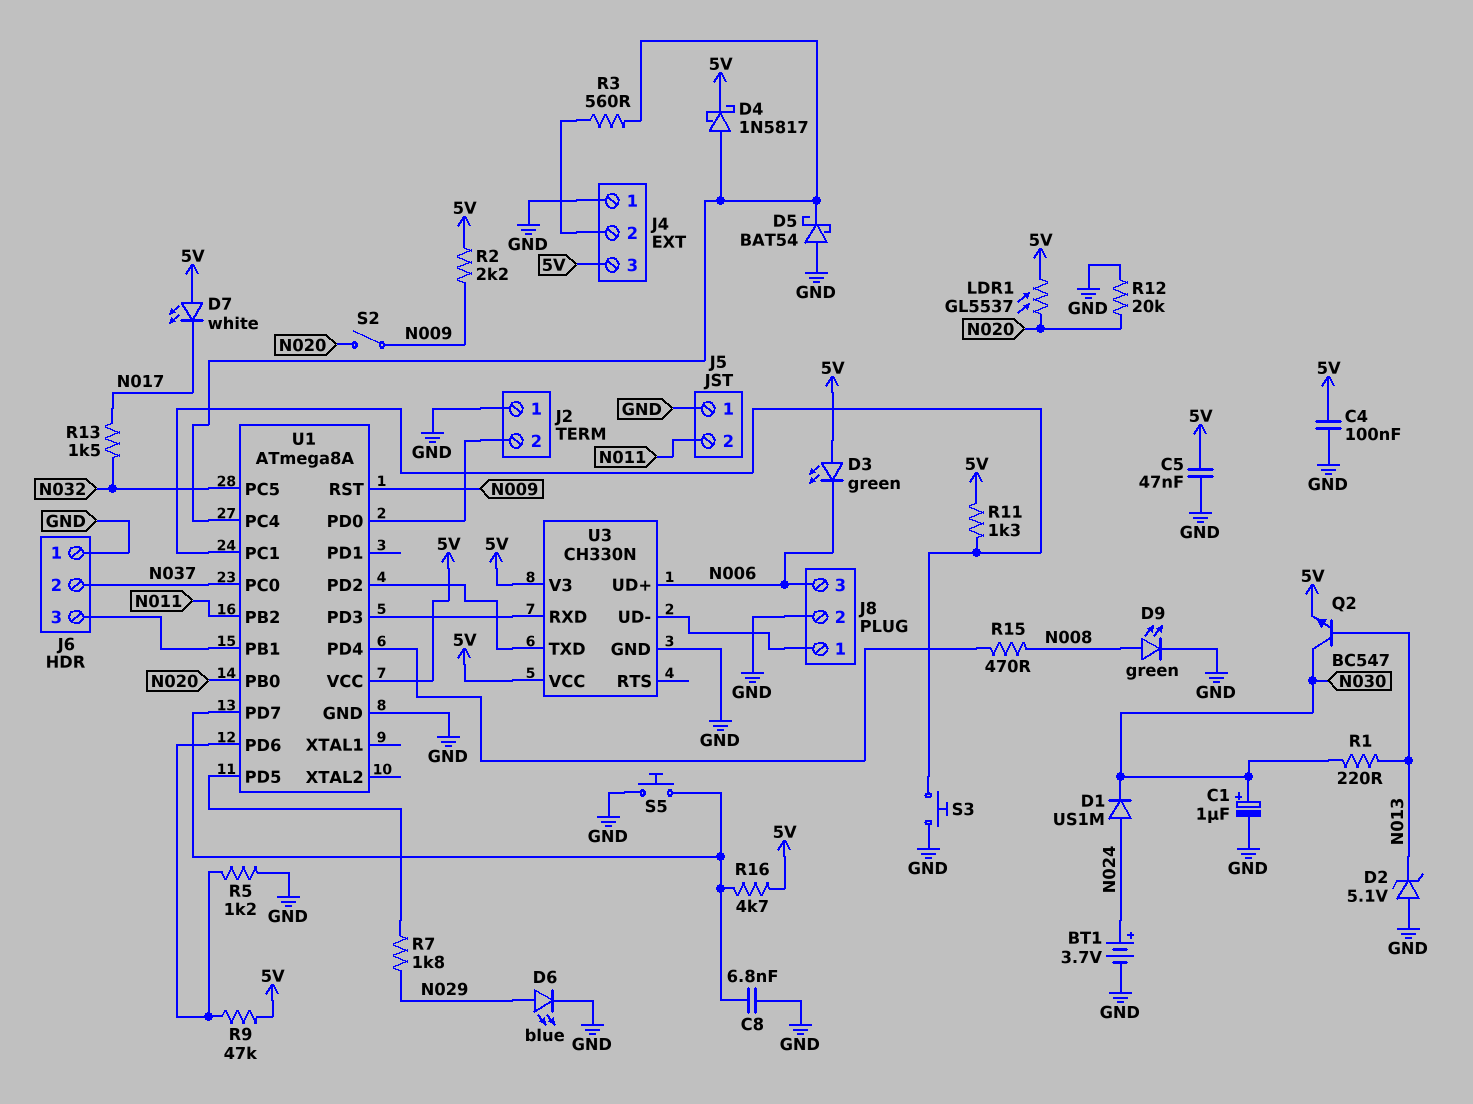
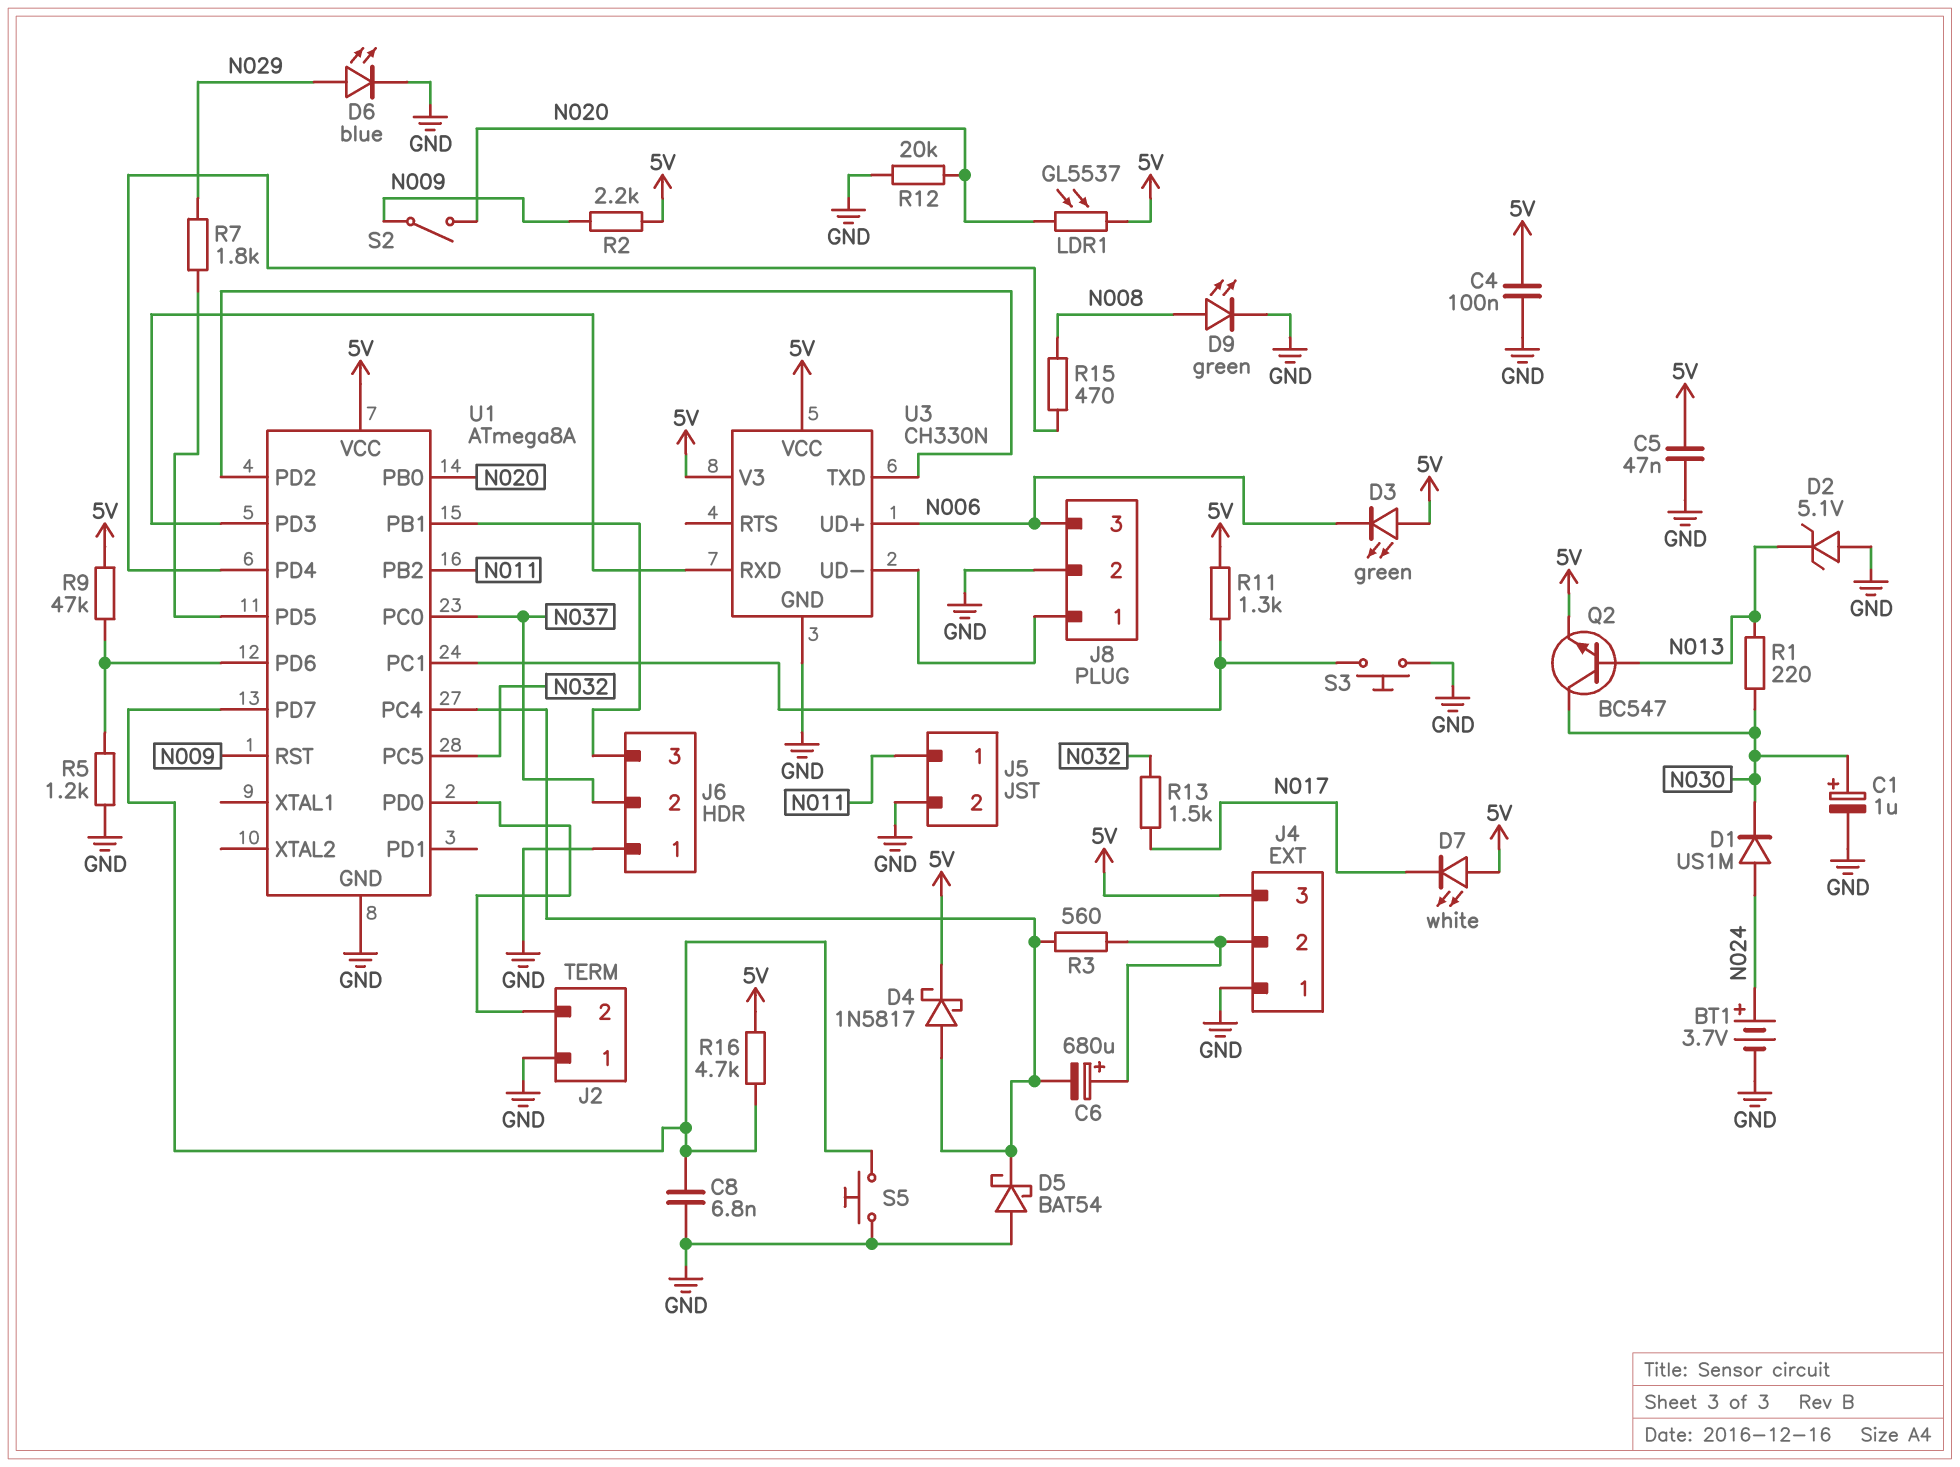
C6: none -> 680uF (plus J4/2, minus U1/PC4)
J5 pin 1: GND -> N011
J5 pin 2: N011 -> GND

